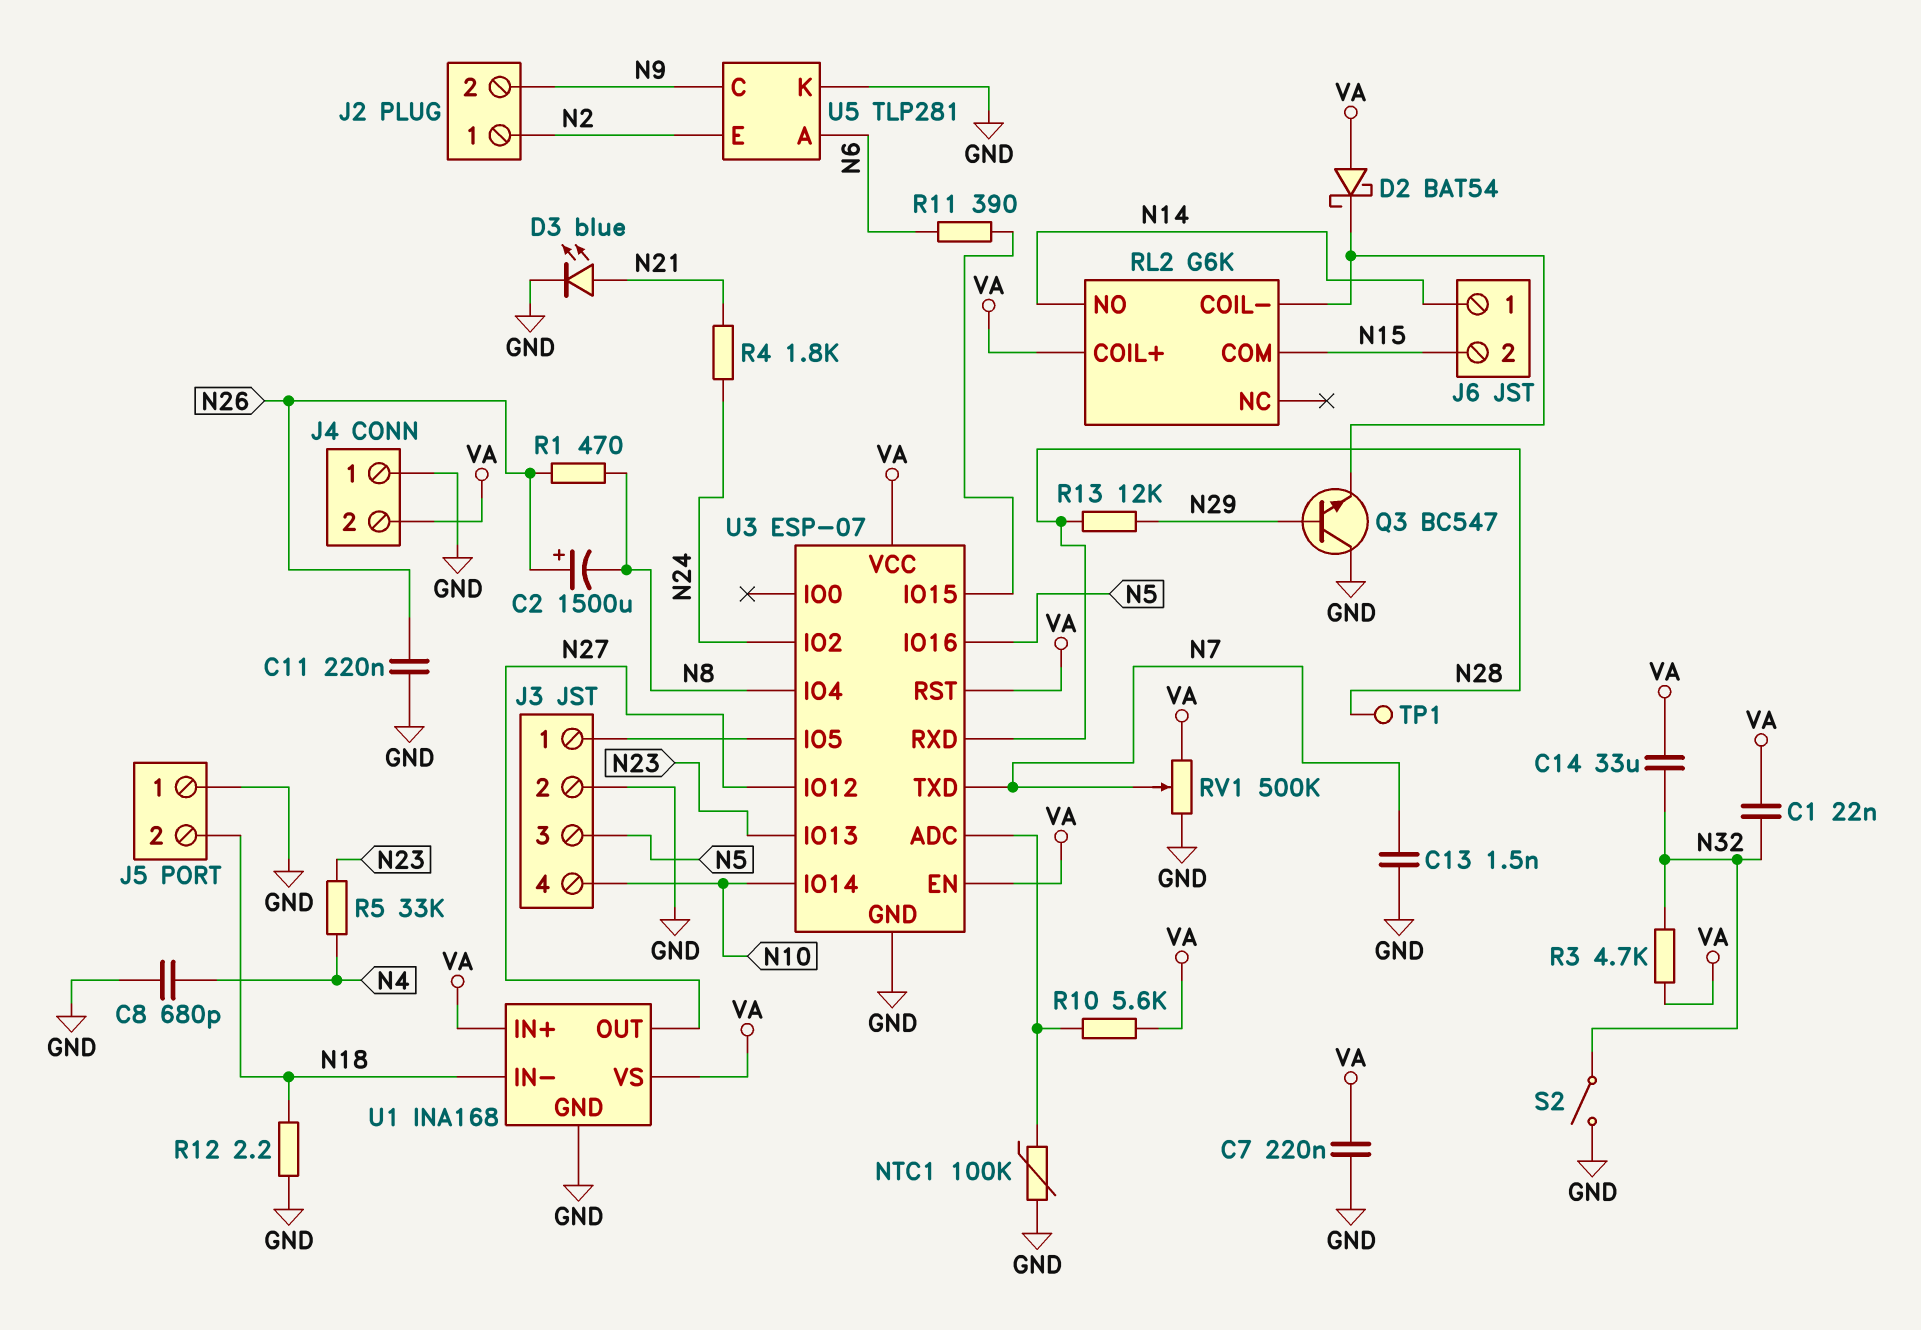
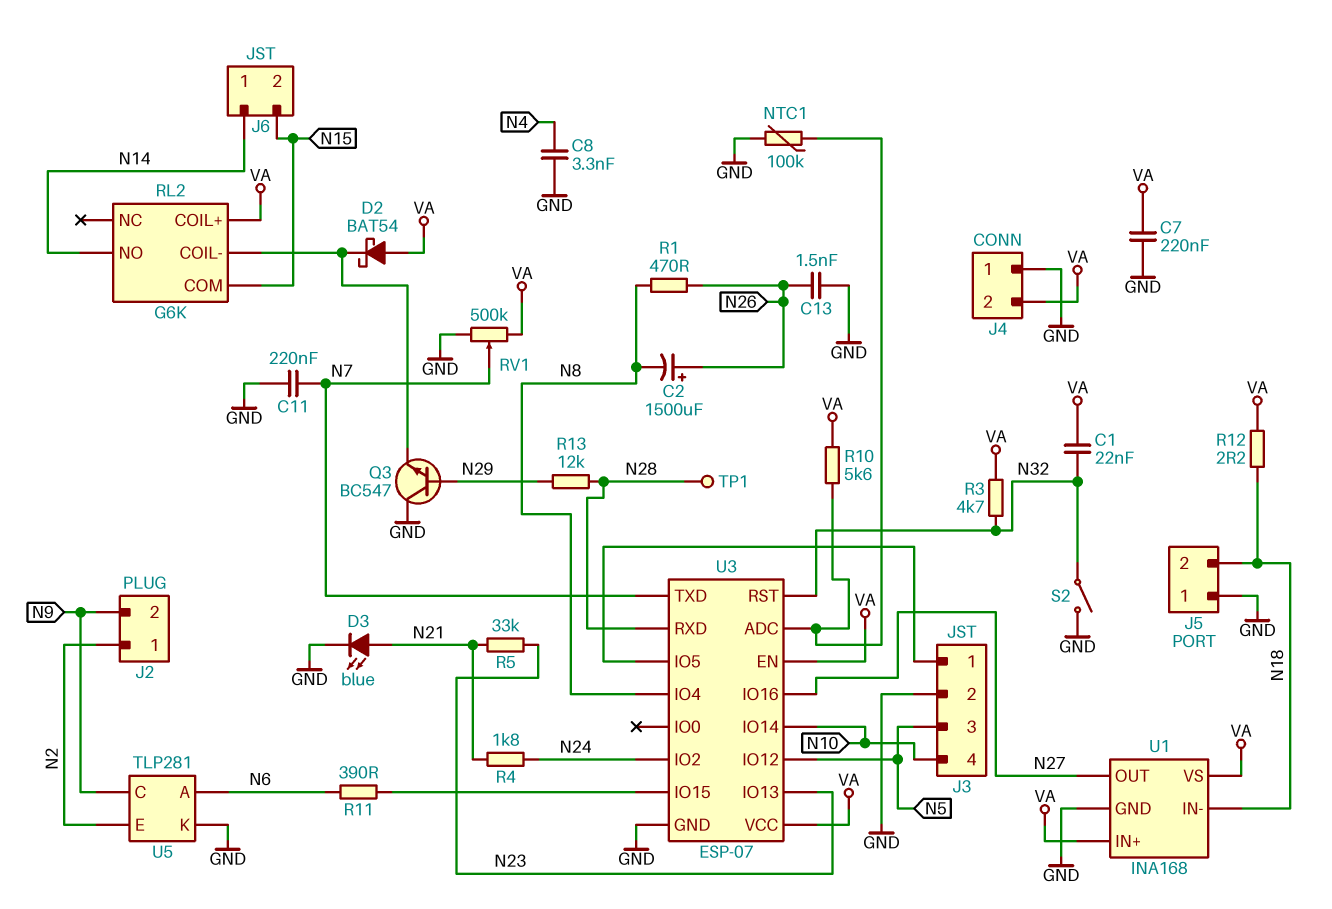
C8: 680pF (GND, N4) -> 3.3nF (GND, N4)
C11: 220nF (GND, N26) -> 220nF (GND, N7)
C13: 1.5nF (GND, N7) -> 1.5nF (GND, N26)
C14: 33uF (N32, VA) -> none
R5: 33k (N4, N23) -> 33k (N21, N23)
R12: 2.2 (GND, N18) -> 2.2 (N18, VA)
U3 pin IO12: N27 -> N5
U3 pin IO16: N5 -> N27
U3 pin RST: VA -> N32

